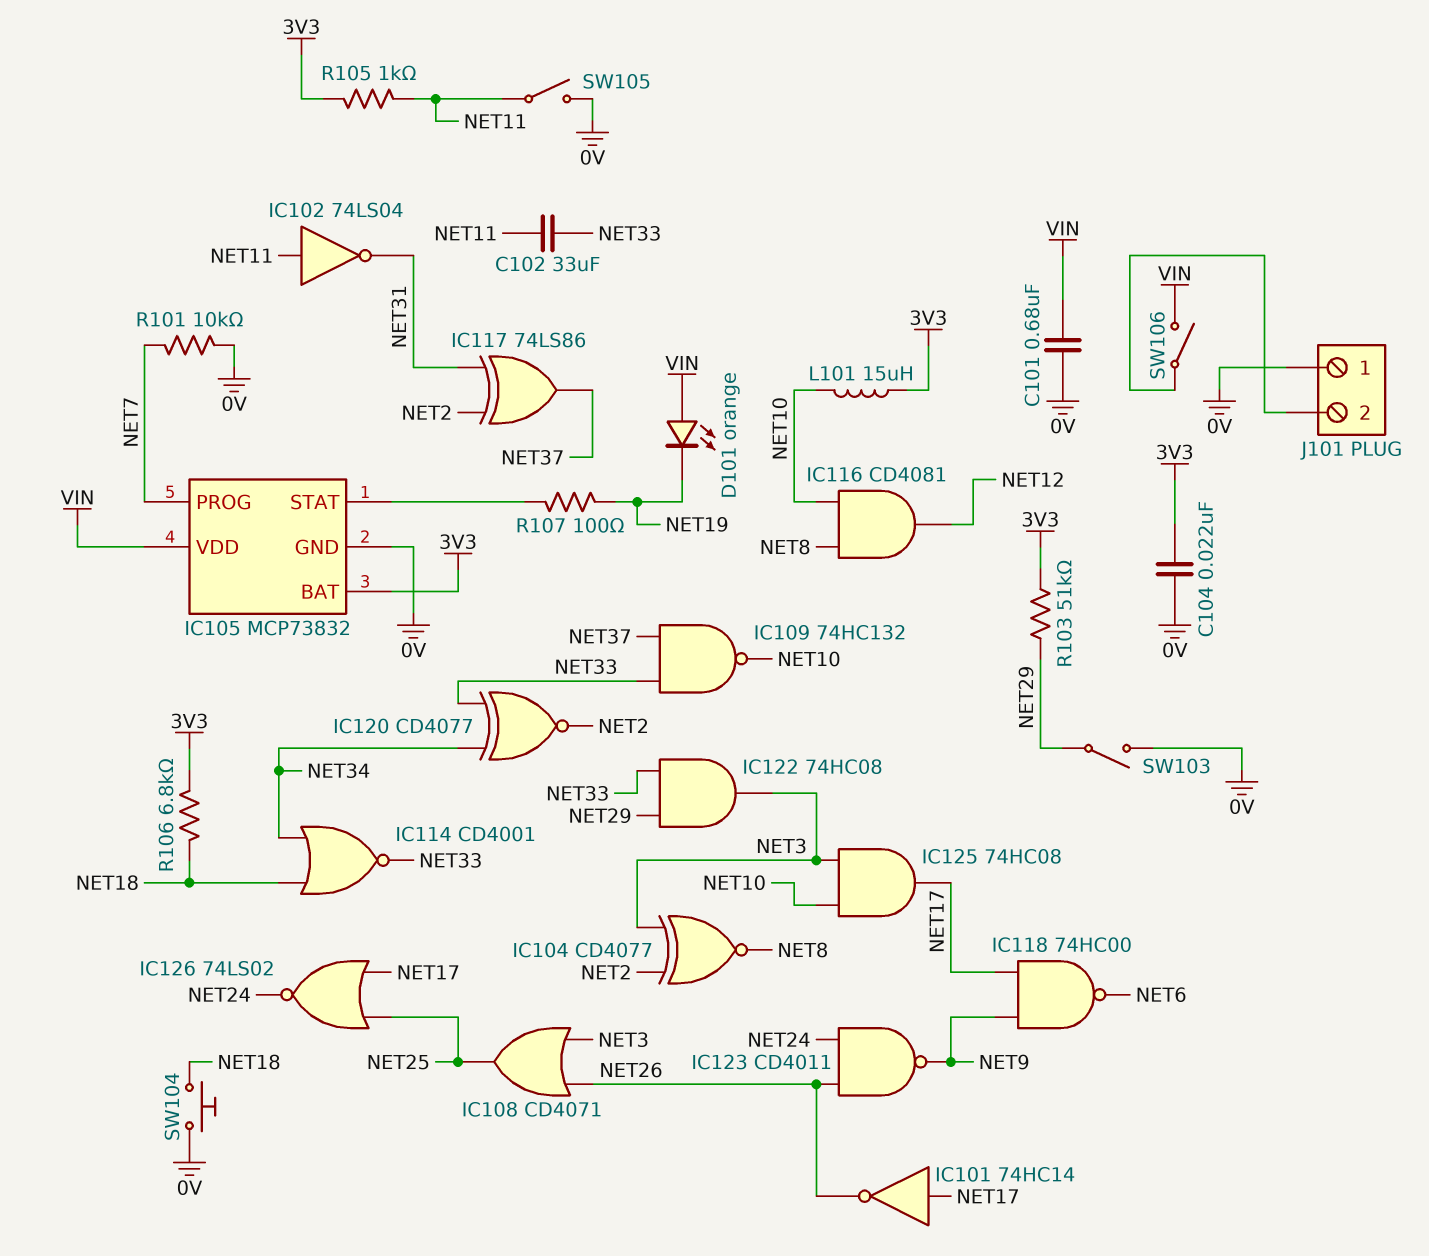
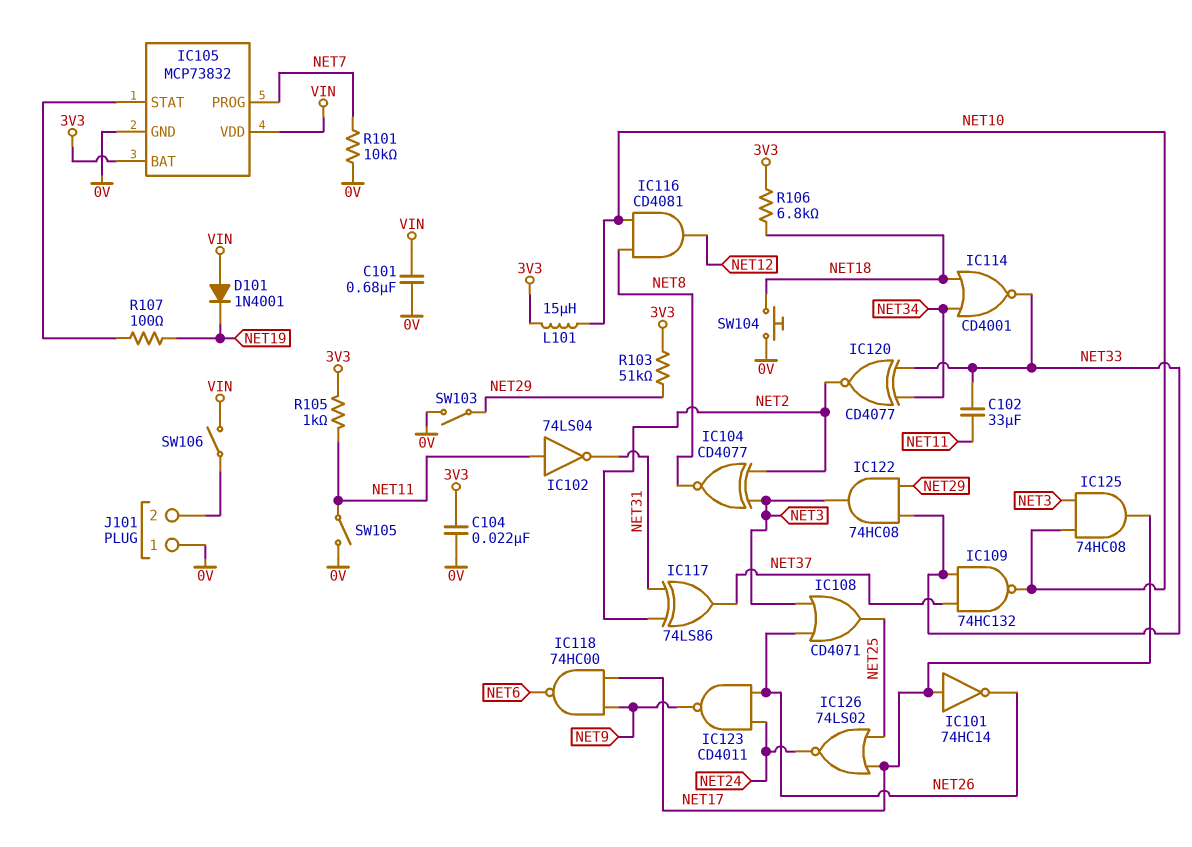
D101: LED orange (A VIN, K NET19) -> diode 1N4001 (A VIN, K NET19)

